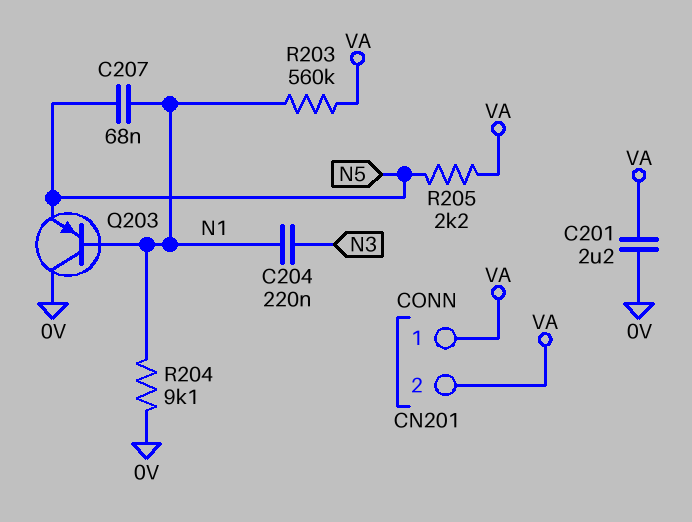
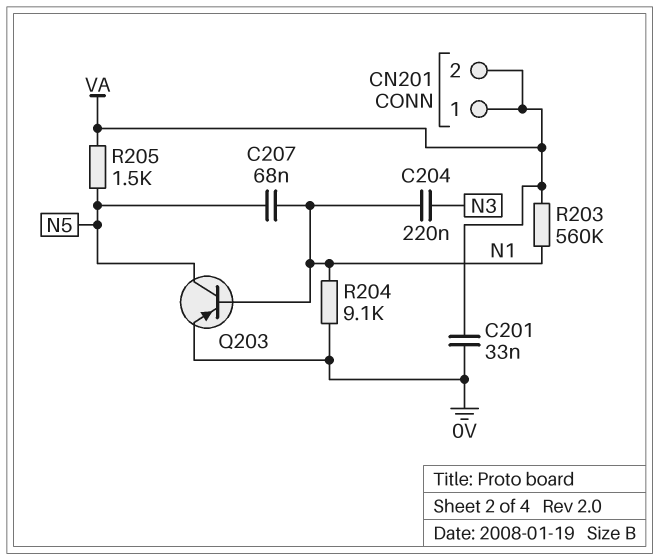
C201: 2.2uF (0V, VA) -> 33nF (0V, VA)
Q203: PNP (B N1, C 0V, E N5) -> PNP (B N1, C N5, E 0V)
R205: 2.2k (N5, VA) -> 1.5k (N5, VA)

